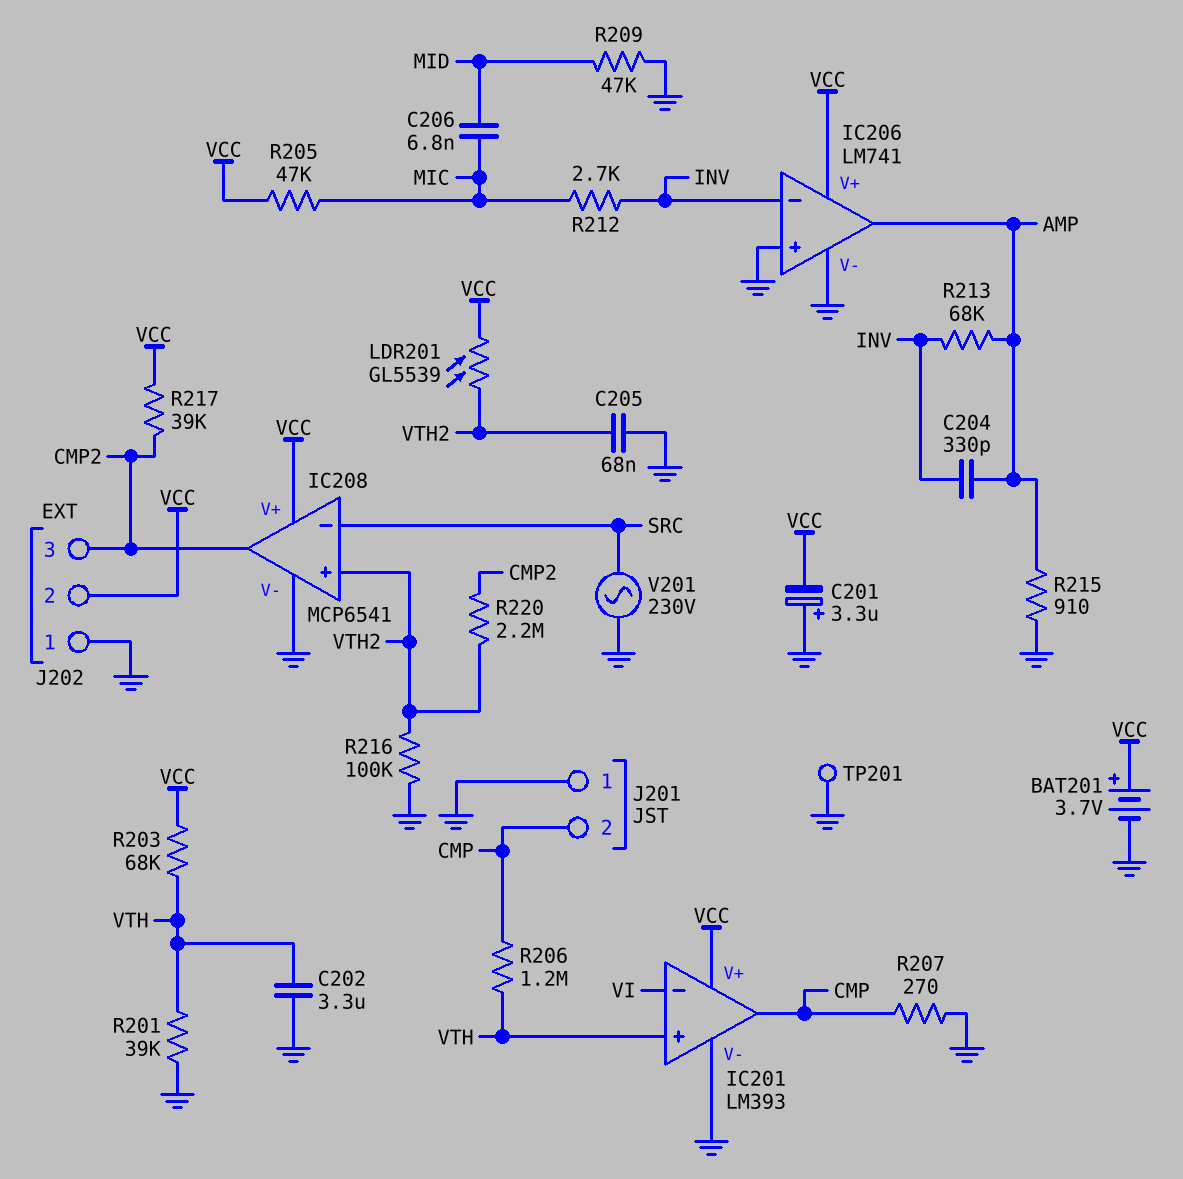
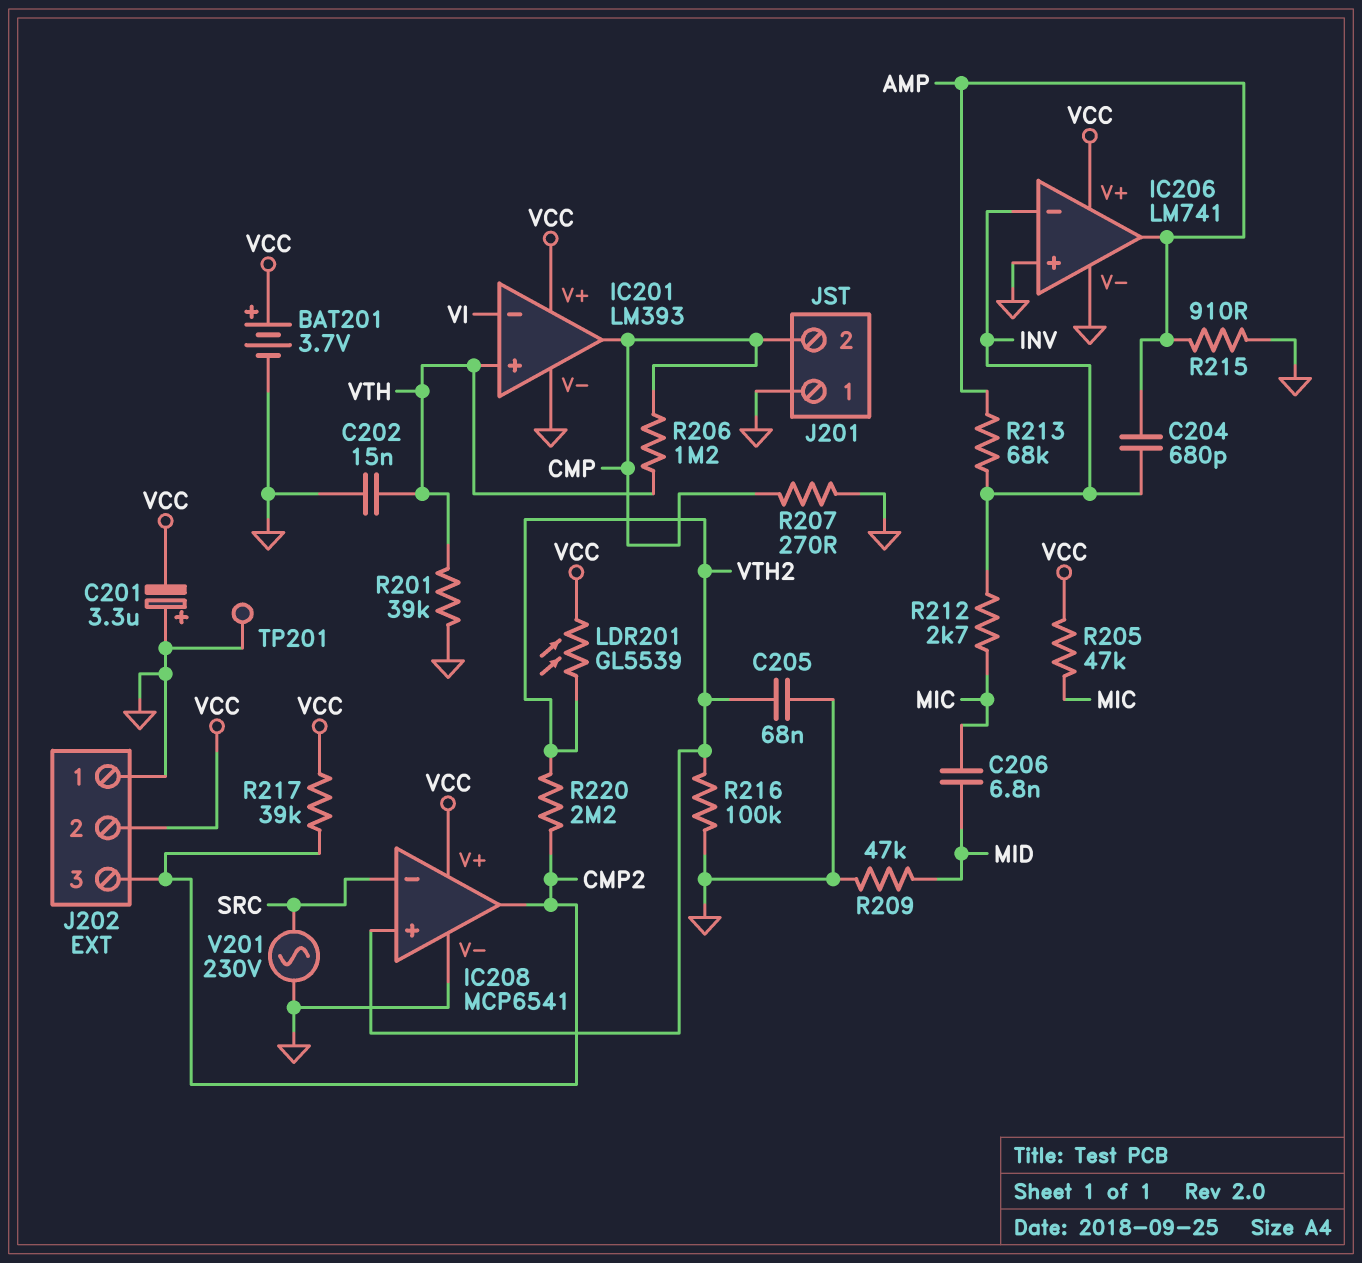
C202: 3.3uF (GND, VTH) -> 15nF (GND, VTH)
C204: 330pF (AMP, INV) -> 680pF (AMP, INV)
R203: 68k (VCC, VTH) -> none

